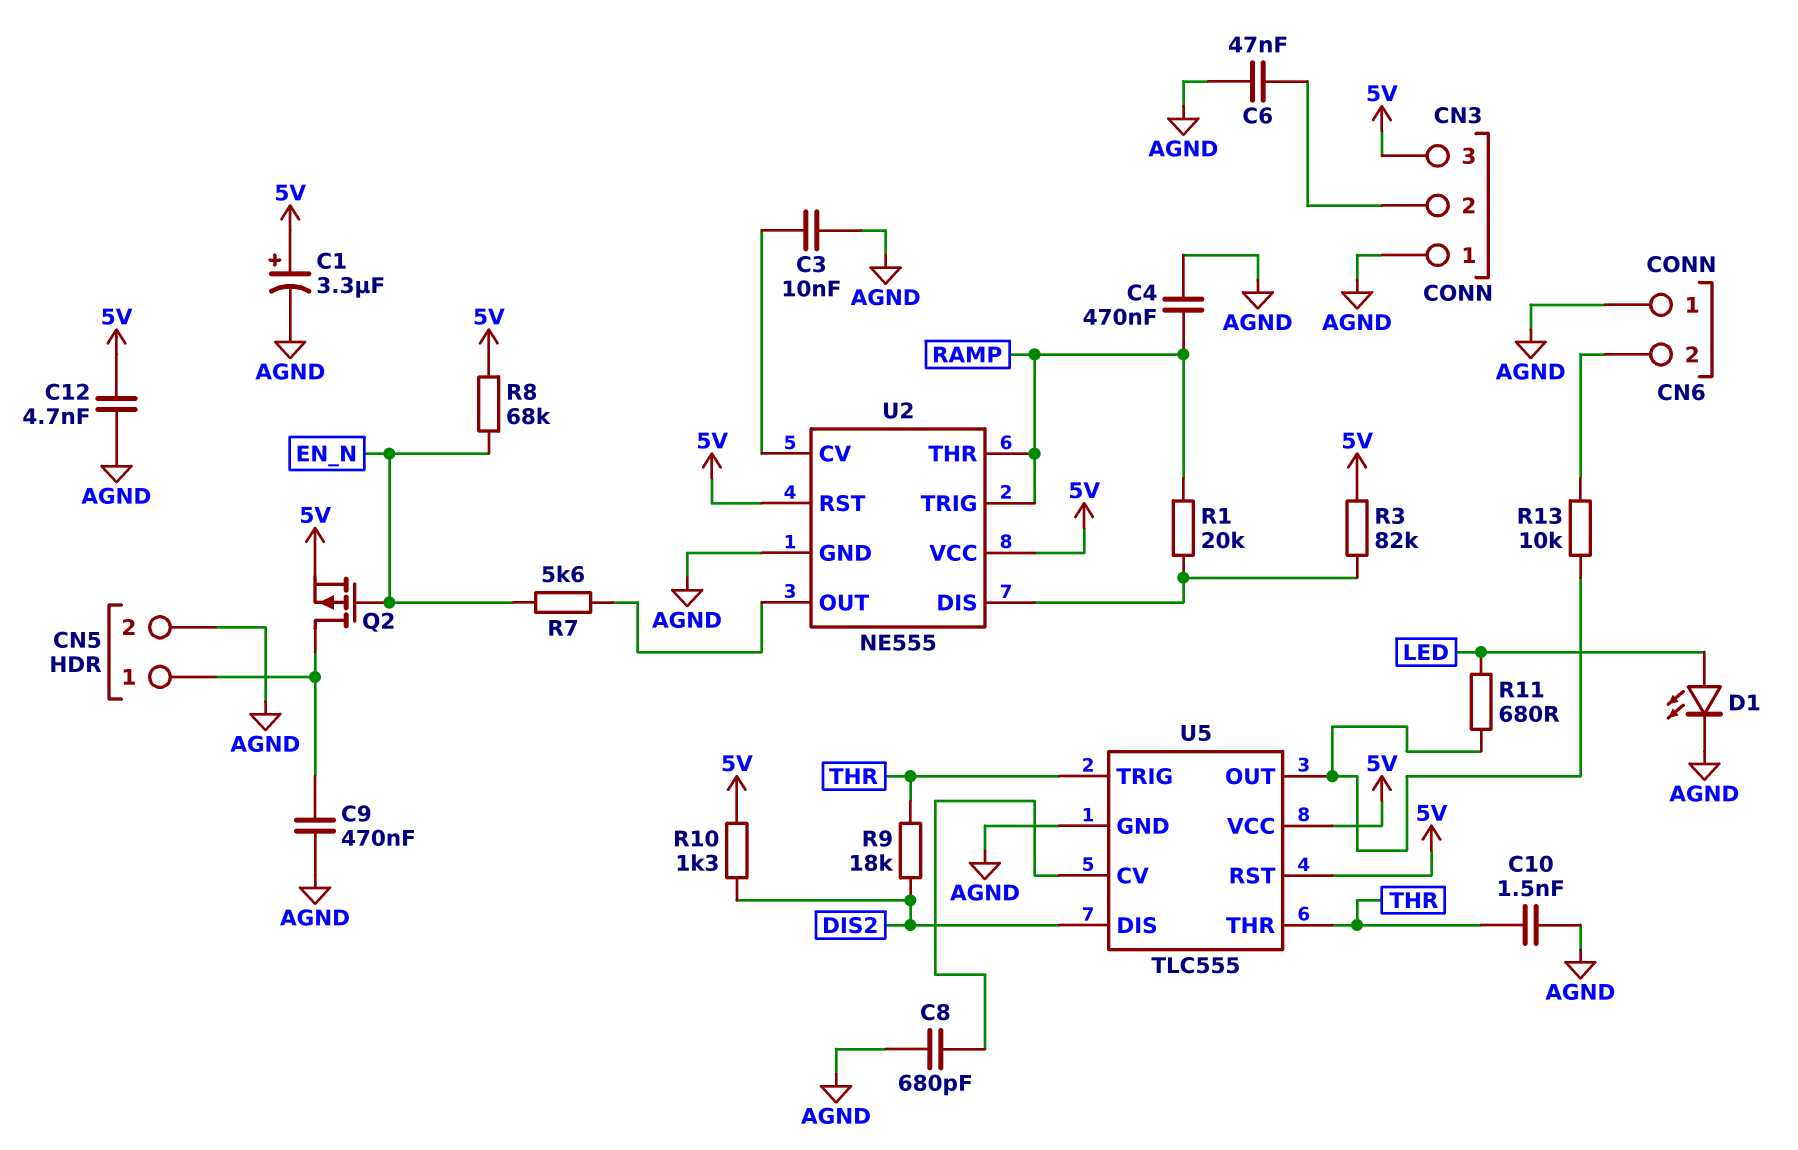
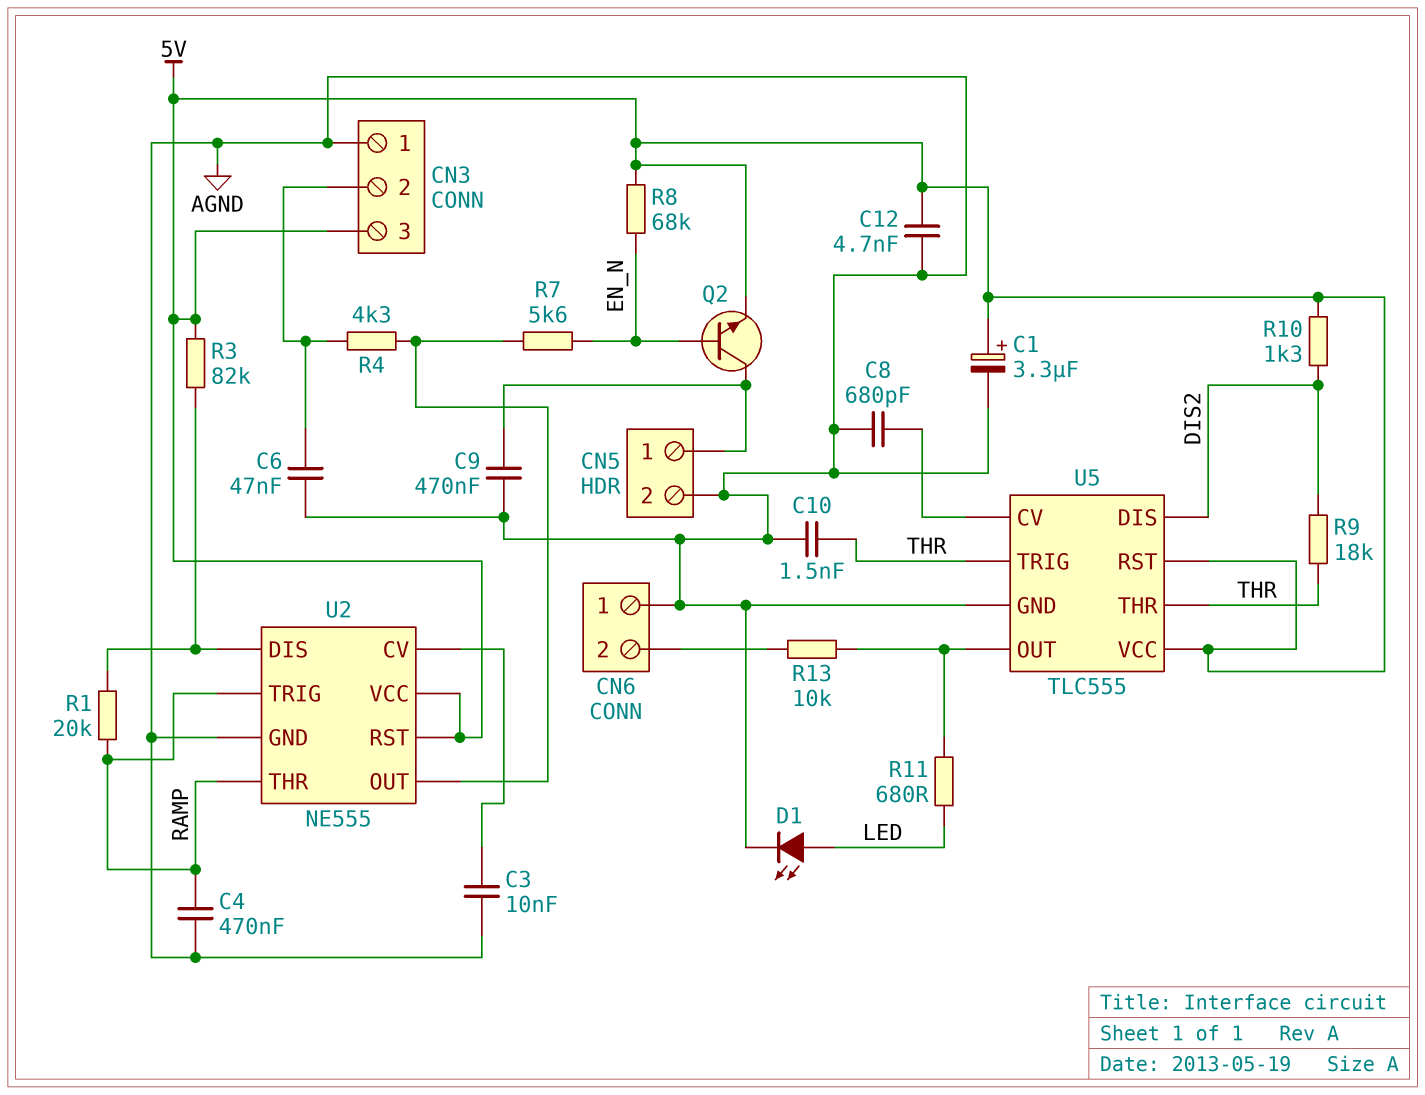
Q2: PMOS (G EN_N, D CN5/1, S 5V) -> NPN (B EN_N, C CN5/1, E 5V)
R4: none -> 4.3k (CN3/2, U2/OUT)

